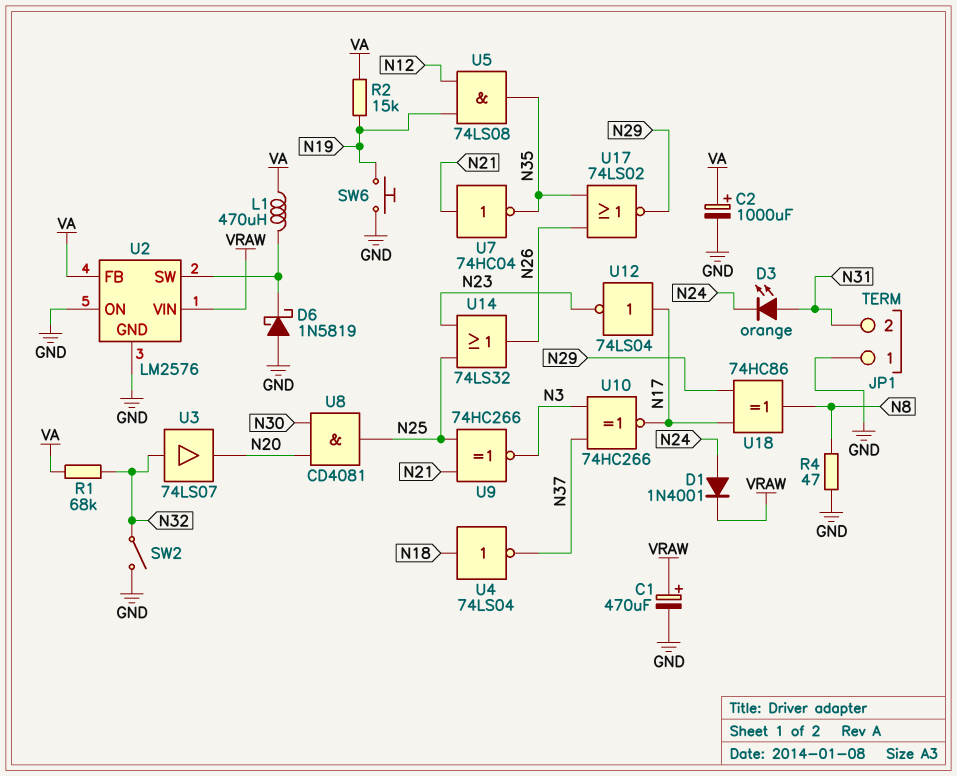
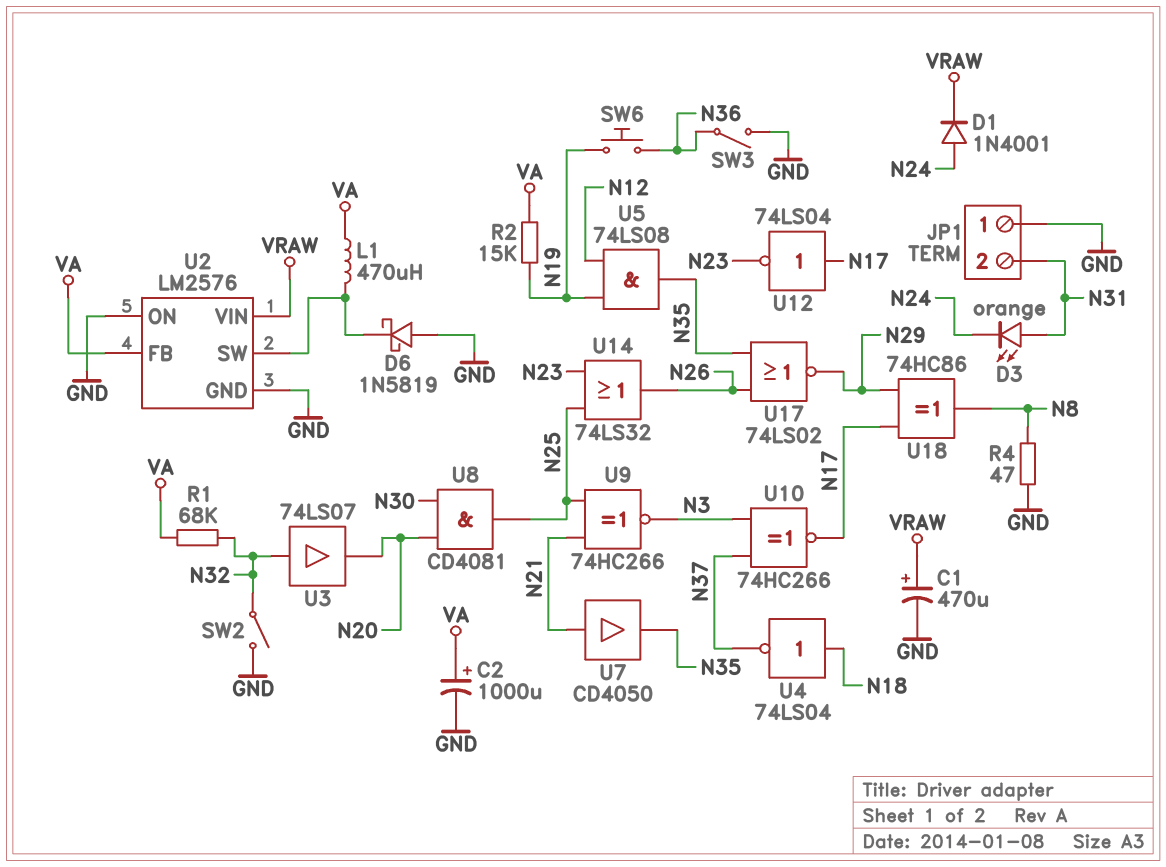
SW3: none -> switch (GND, N36)
SW6: button (GND, N19) -> button (N19, N36)
U7: NOT 74HC04 (in N21, out N35) -> buffer CD4050 (in N21, out N35)

